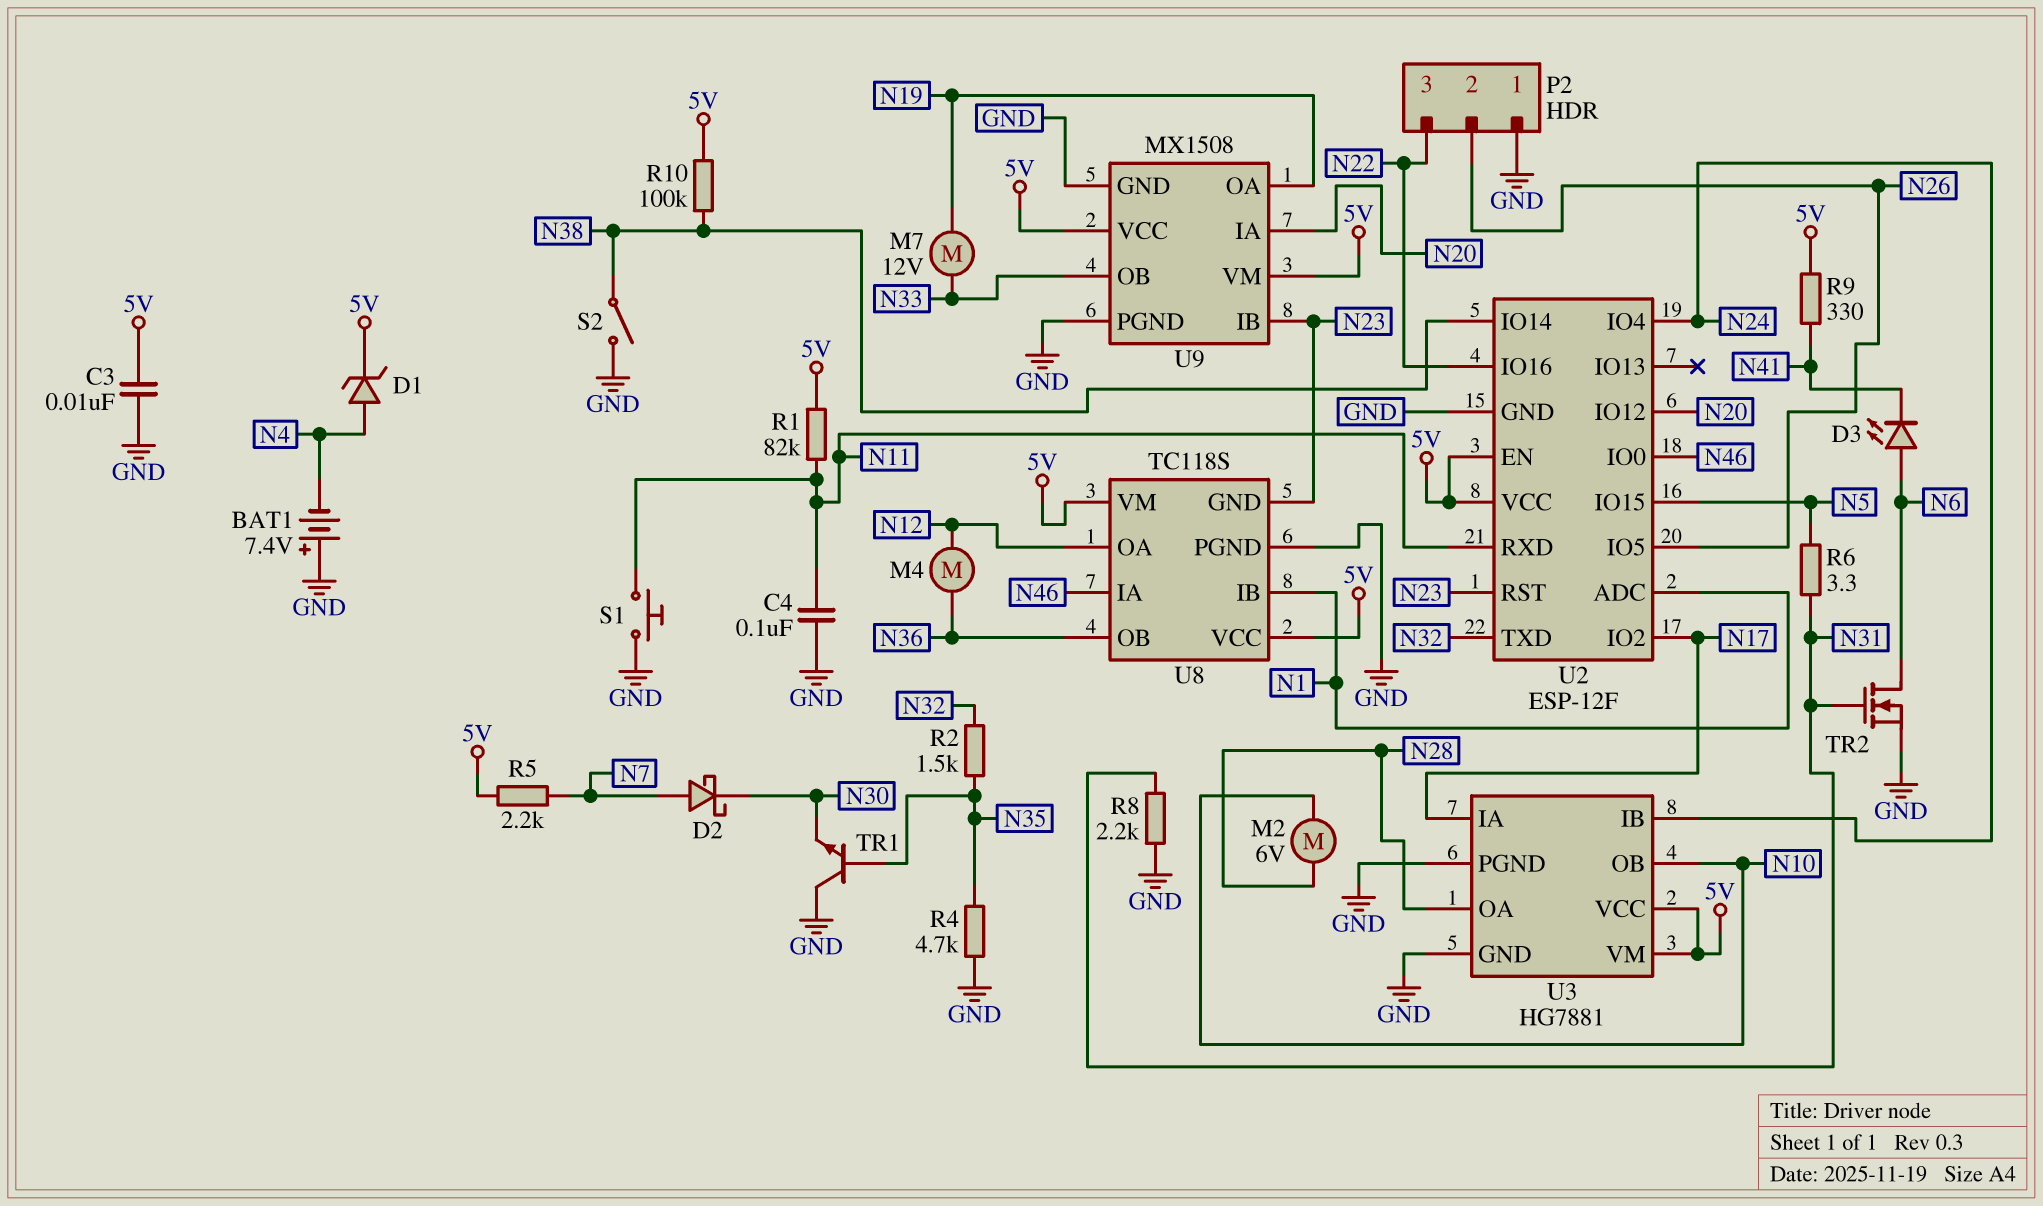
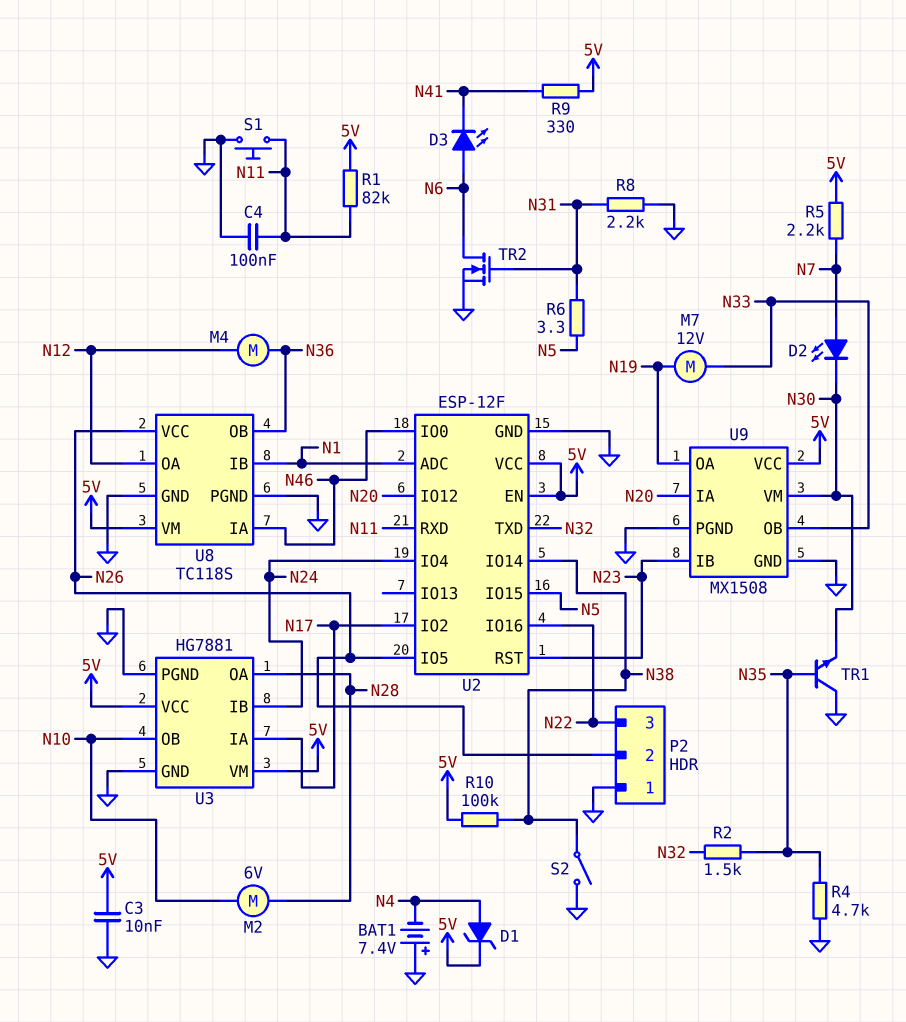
D2: schottky (A N7, K N30) -> LED (A N7, K N30)
U8 pin GND: N23 -> GND
U8 pin VCC: 5V -> N26
U9 pin VM: 5V -> N30

